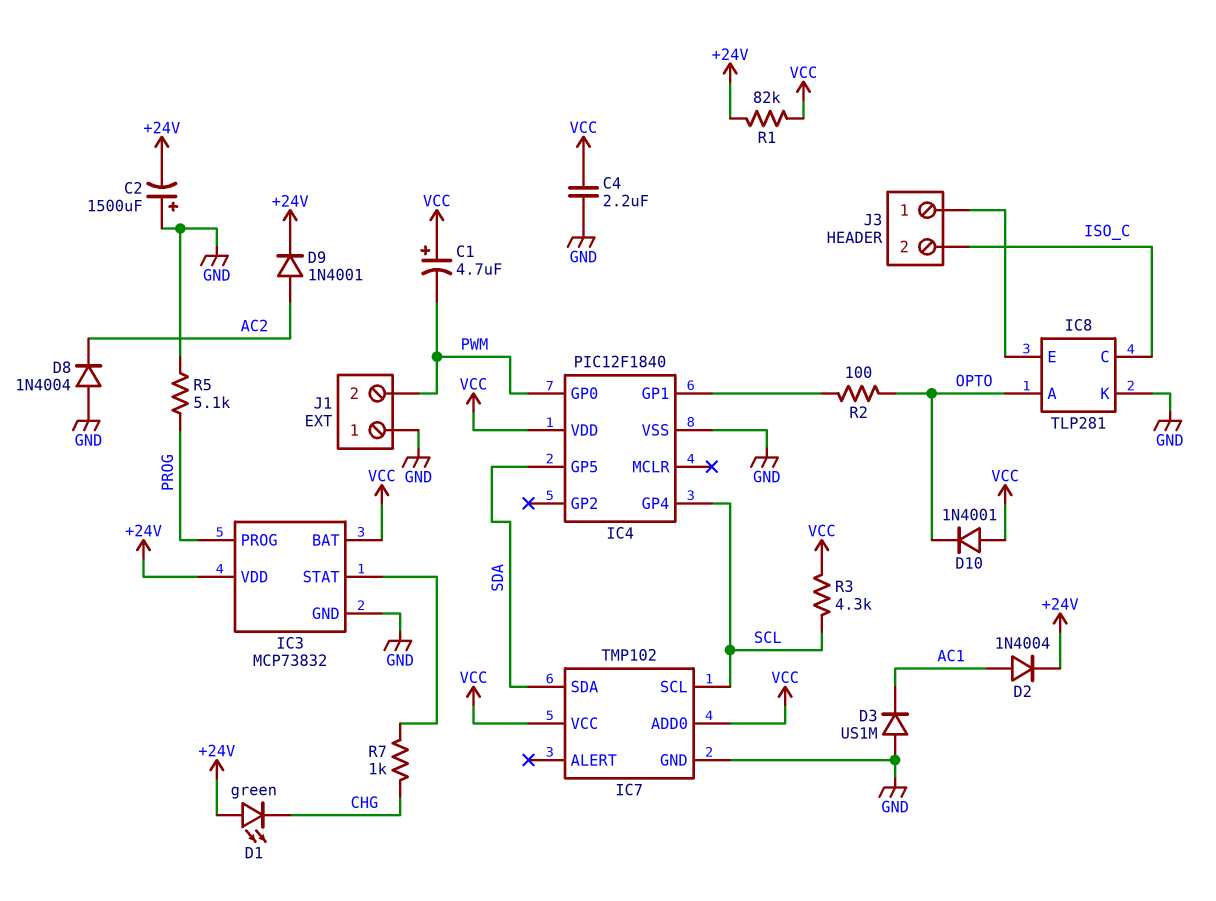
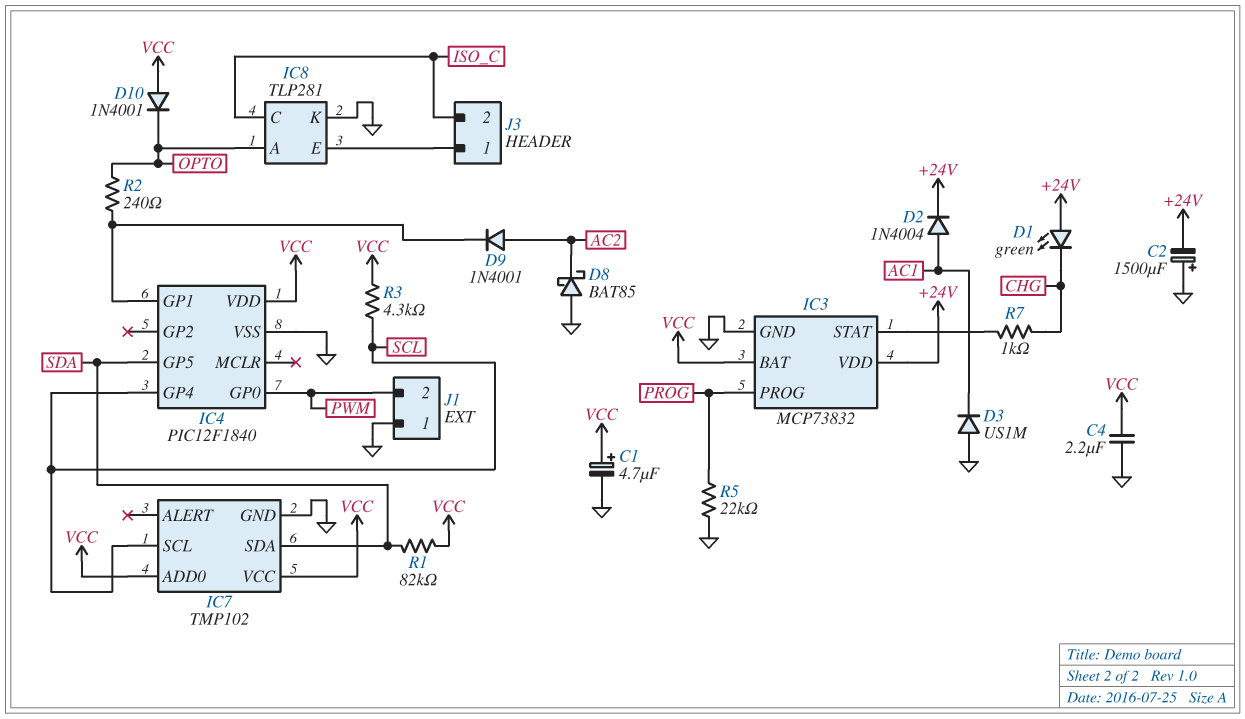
C1: 4.7uF (plus VCC, minus PWM) -> 4.7uF (plus VCC, minus GND)
D8: diode 1N4004 (A GND, K AC2) -> schottky BAT85 (A GND, K AC2)
D9: diode 1N4001 (A AC2, K +24V) -> diode 1N4001 (A AC2, K IC4/GP1)
R1: 82k (+24V, VCC) -> 82k (SDA, VCC)
R2: 100 (IC4/GP1, OPTO) -> 240 (IC4/GP1, OPTO)
R5: 5.1k (GND, PROG) -> 22k (GND, PROG)

